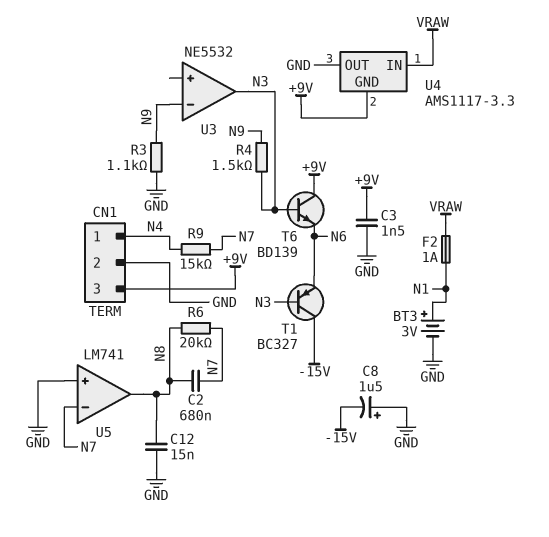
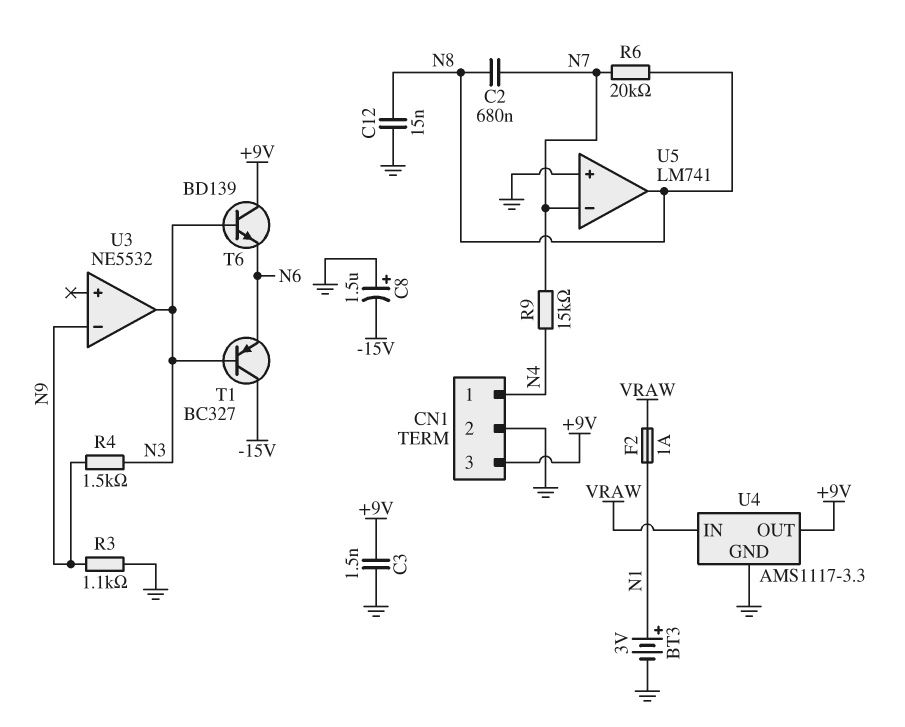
U4 pin GND: +9V -> GND
U4 pin OUT: GND -> +9V

